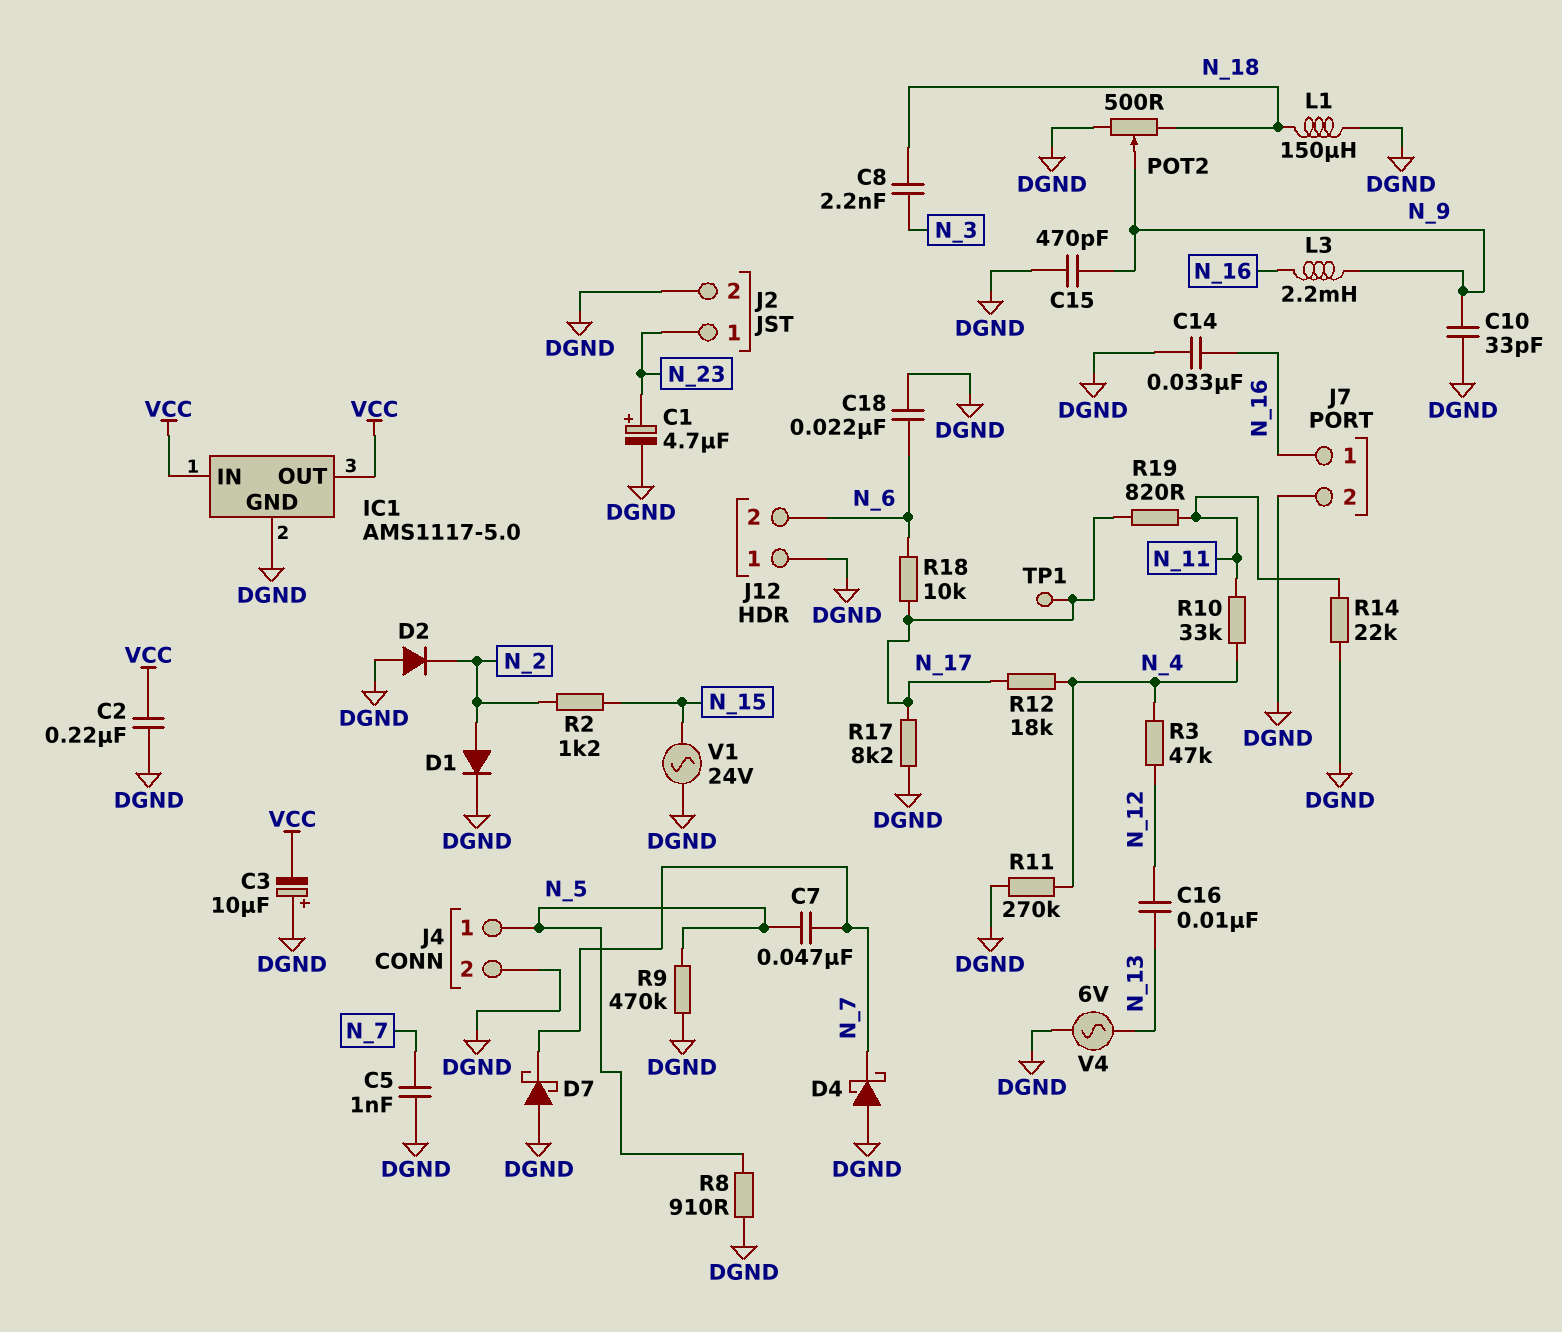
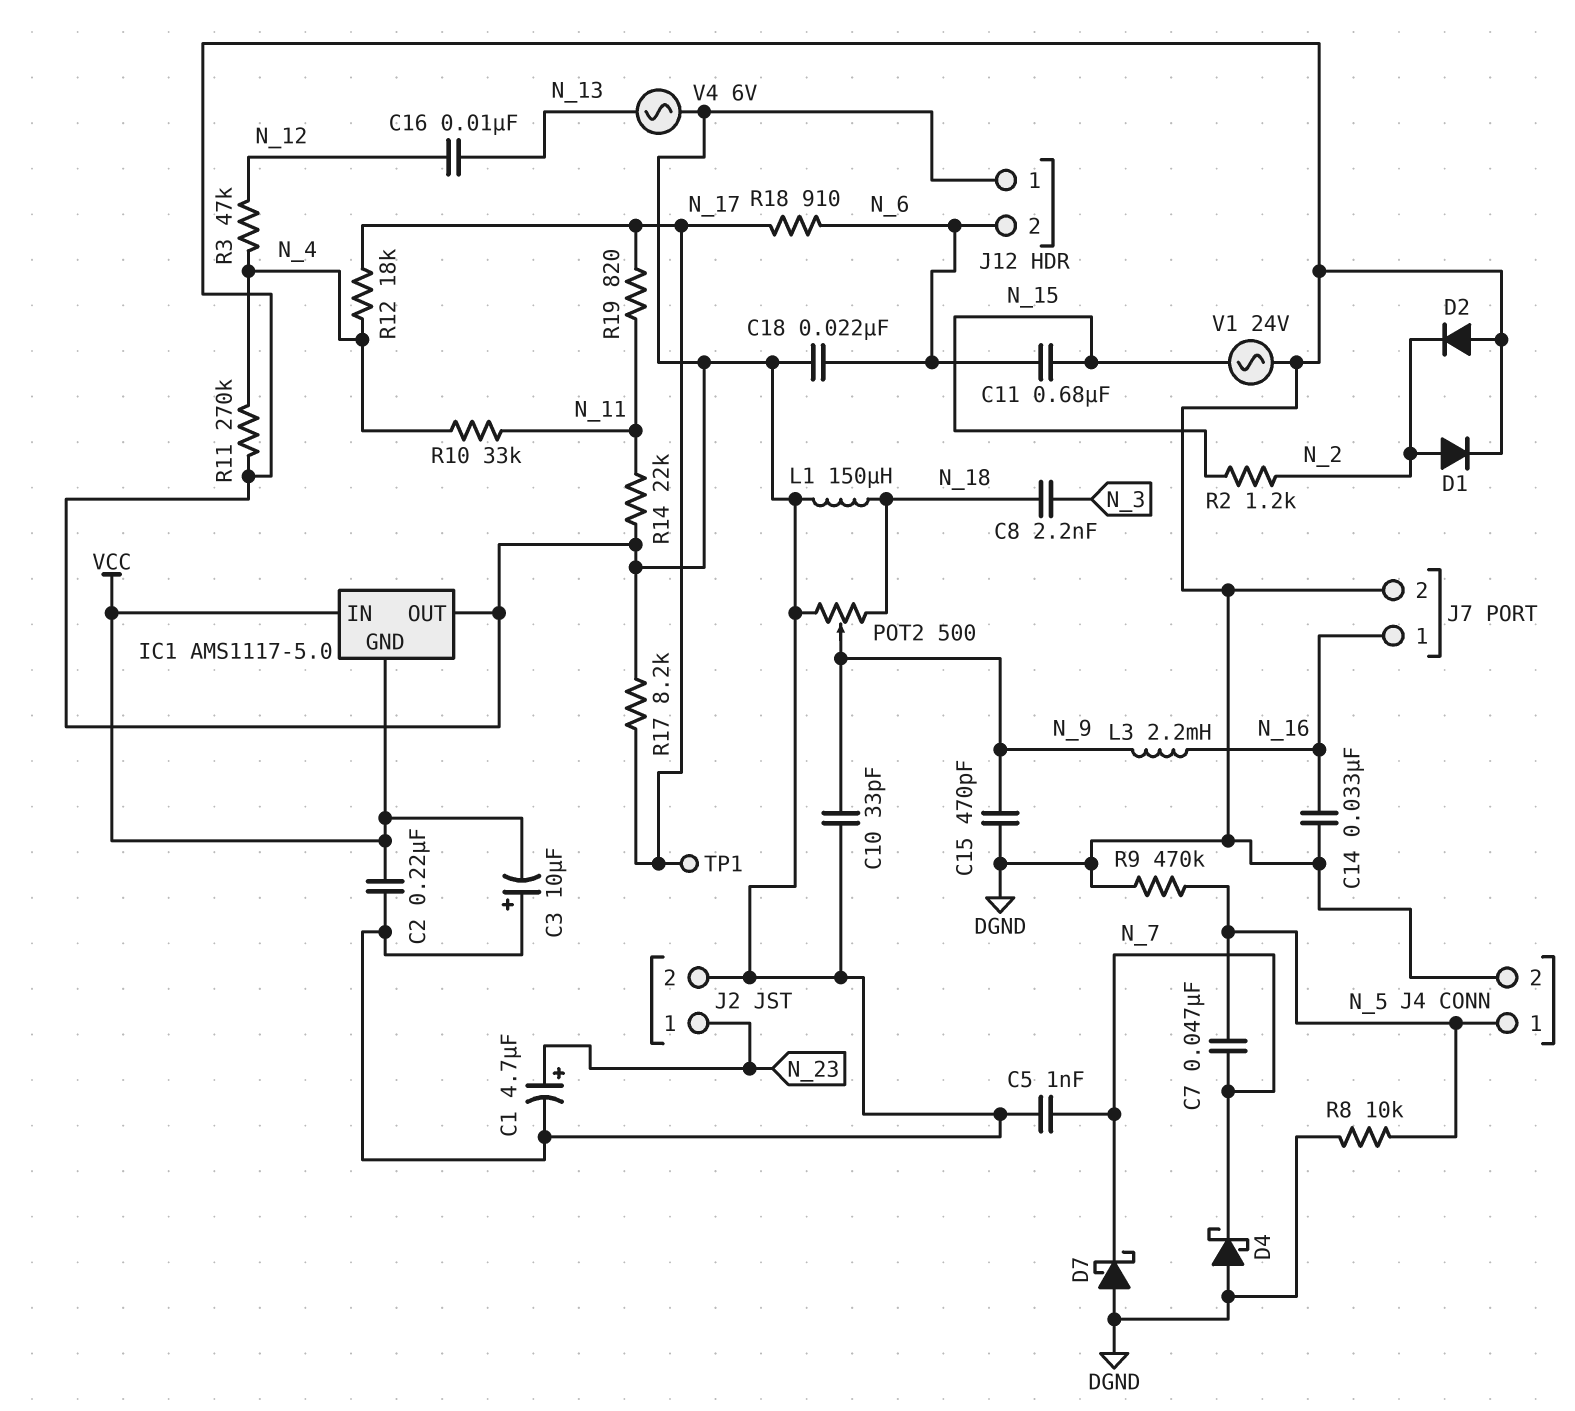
C11: none -> 680nF (N_6, N_15)
IC1 pin GND: DGND -> VCC
IC1 pin OUT: VCC -> DGND
R8: 910 (DGND, N_5) -> 10k (DGND, N_5)
R18: 10k (N_6, N_17) -> 910 (N_6, N_17)

